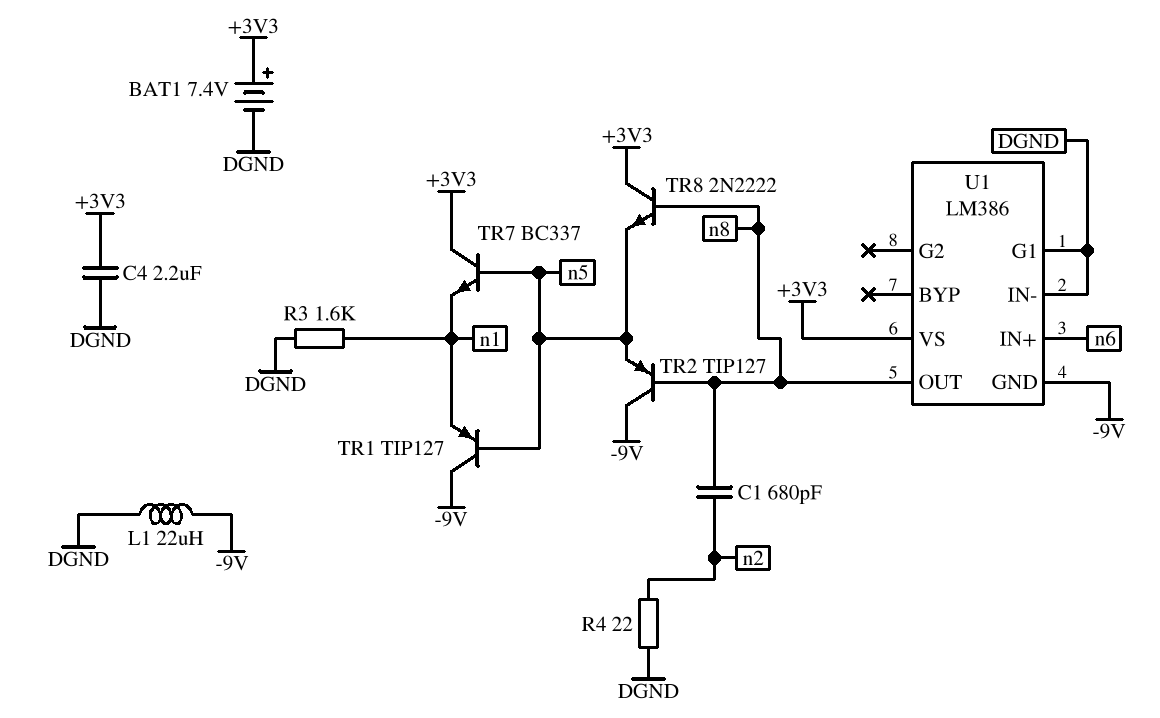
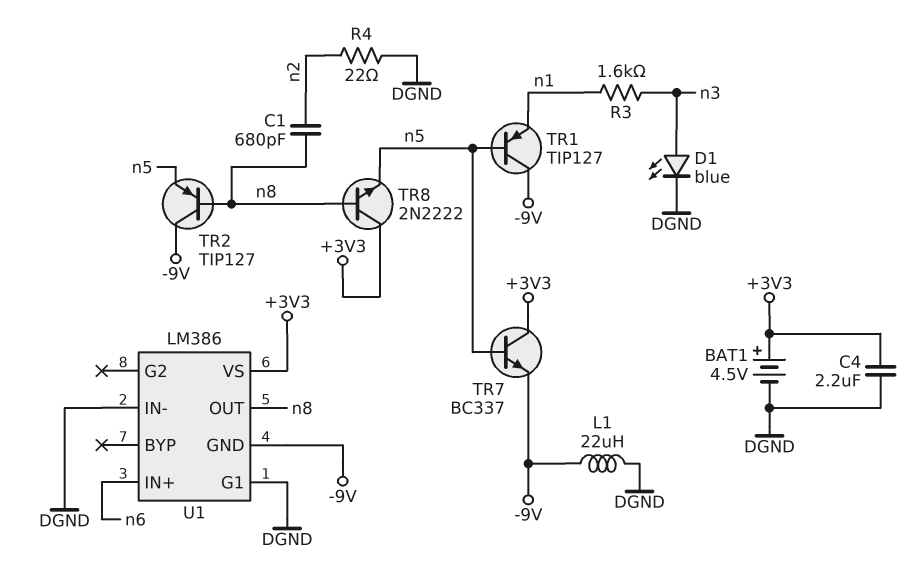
BAT1: 7.4V (plus +3V3, minus DGND) -> 4.5V (plus +3V3, minus DGND)
D1: none -> LED blue (A n3, K DGND)
R3: 1.6k (DGND, n1) -> 1.6k (n1, n3)
TR7: NPN BC337 (B n5, C +3V3, E n1) -> NPN BC337 (B n5, C +3V3, E -9V)

